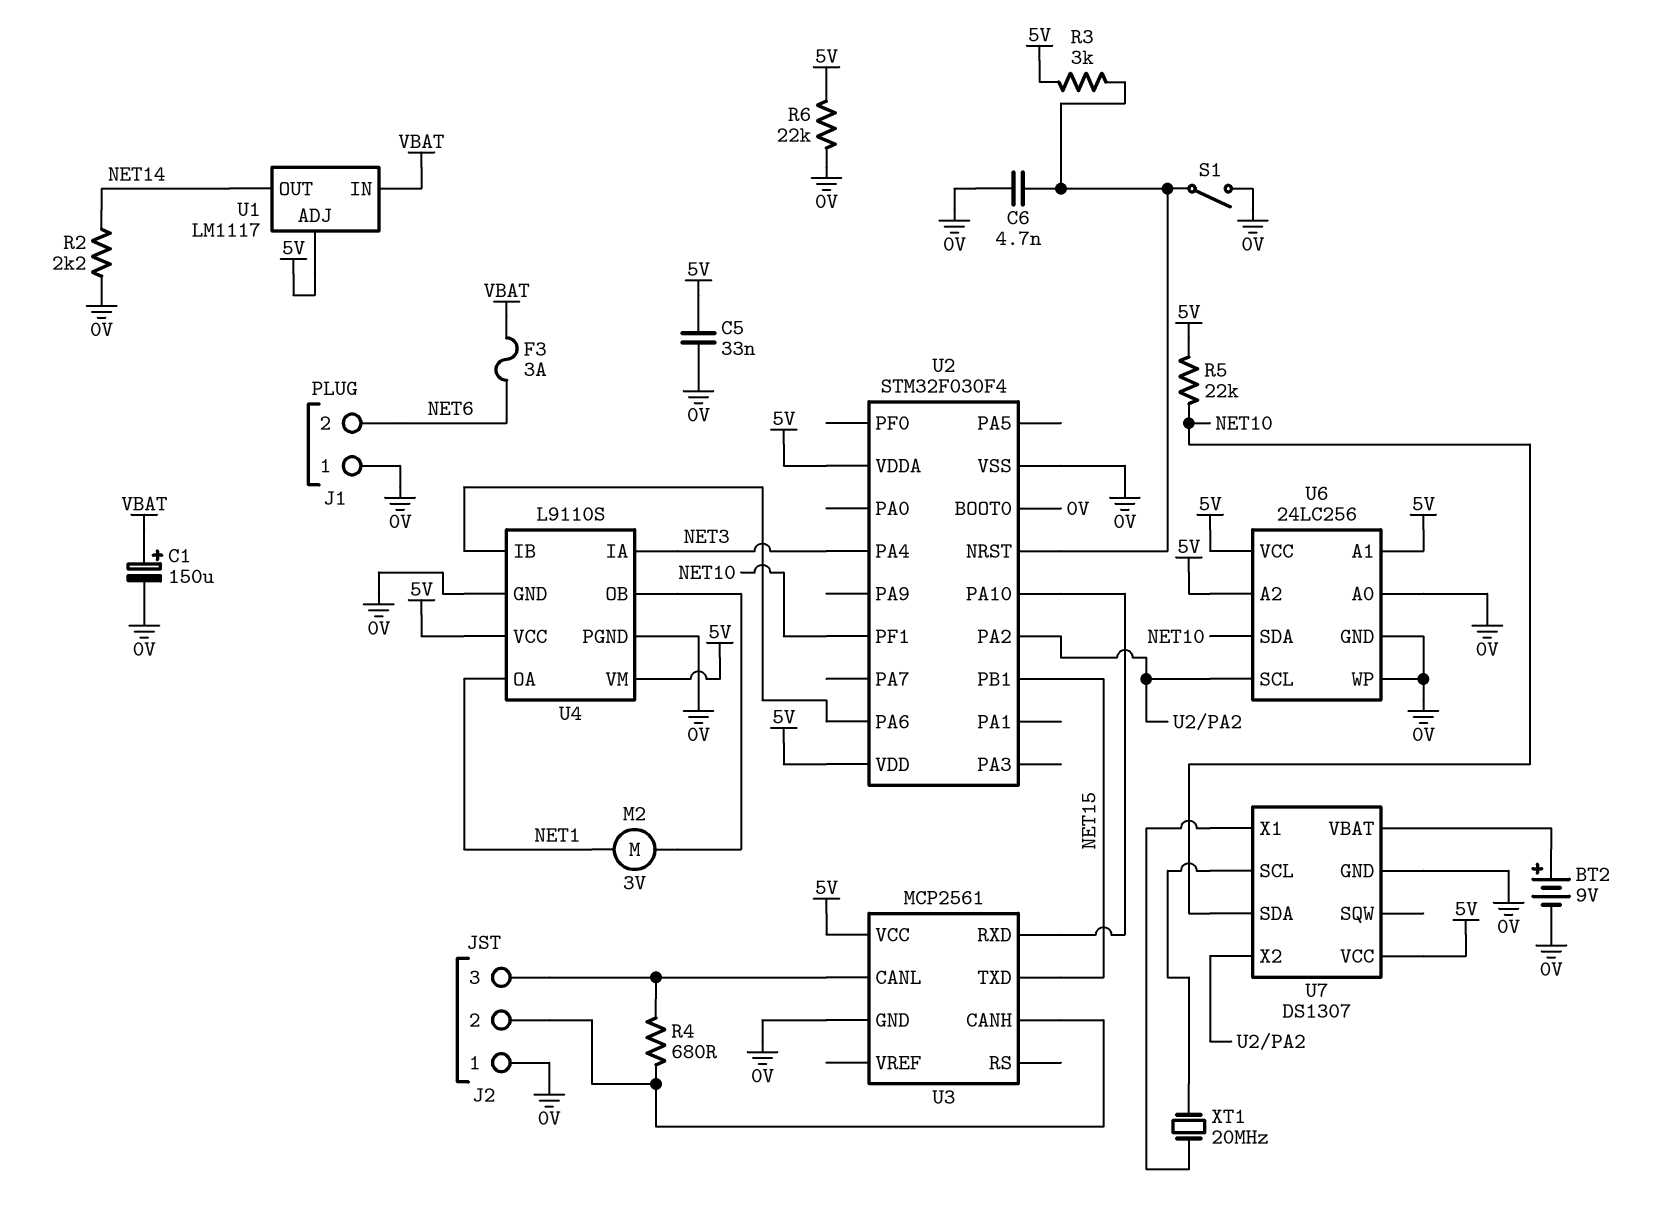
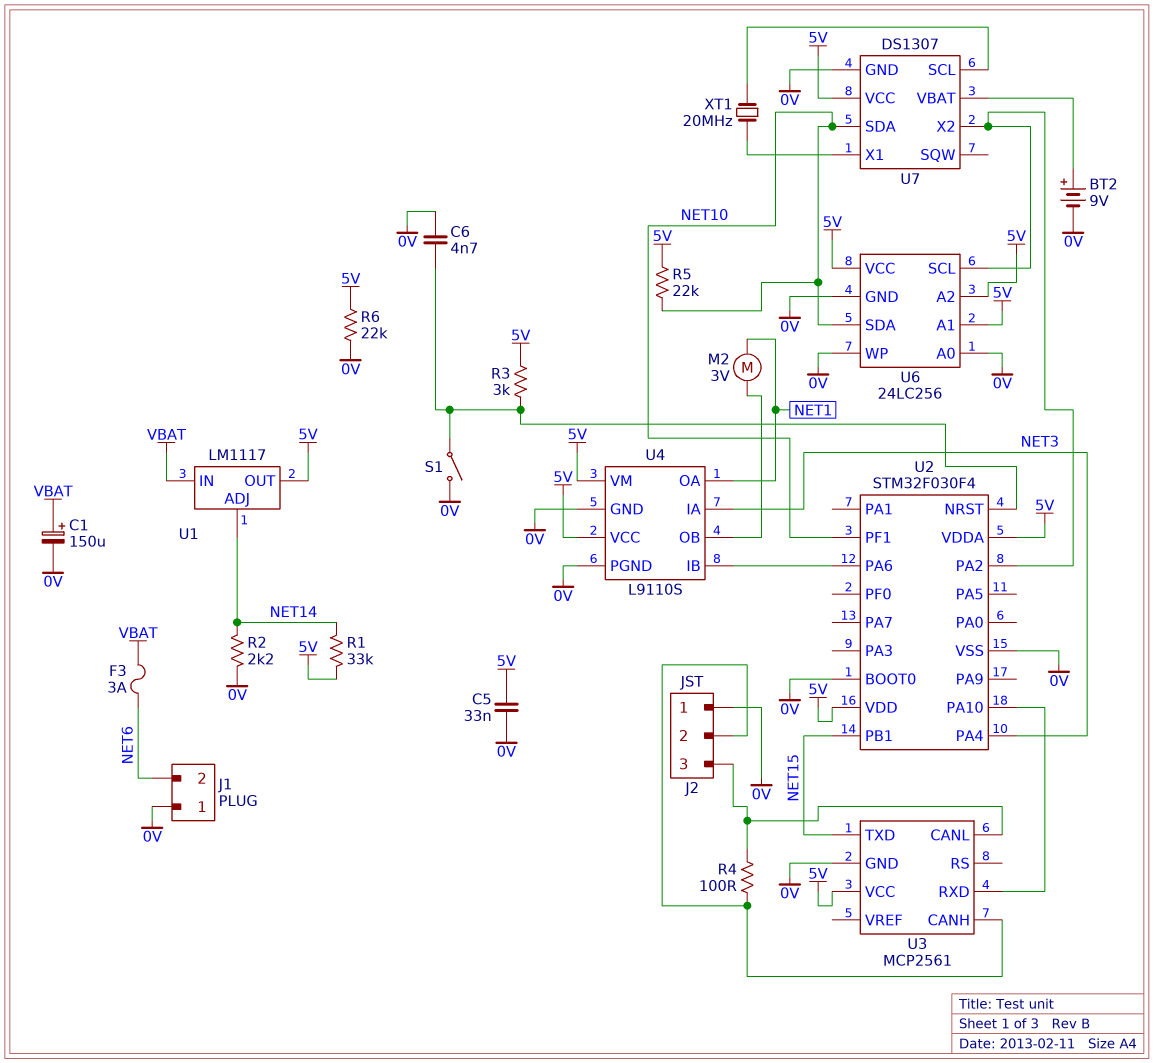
R1: none -> 33k (5V, NET14)
R4: 680 (J2/2, J2/3) -> 100 (J2/2, J2/3)
U1 pin ADJ: 5V -> NET14
U1 pin OUT: NET14 -> 5V

